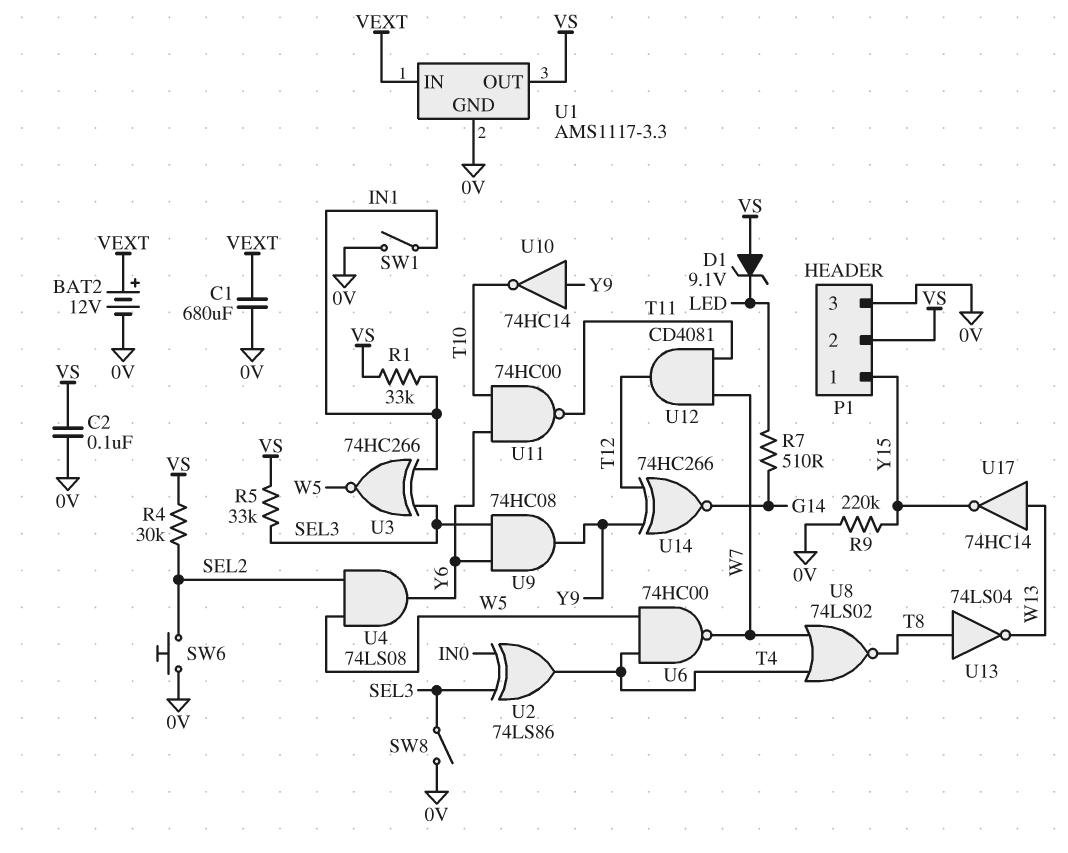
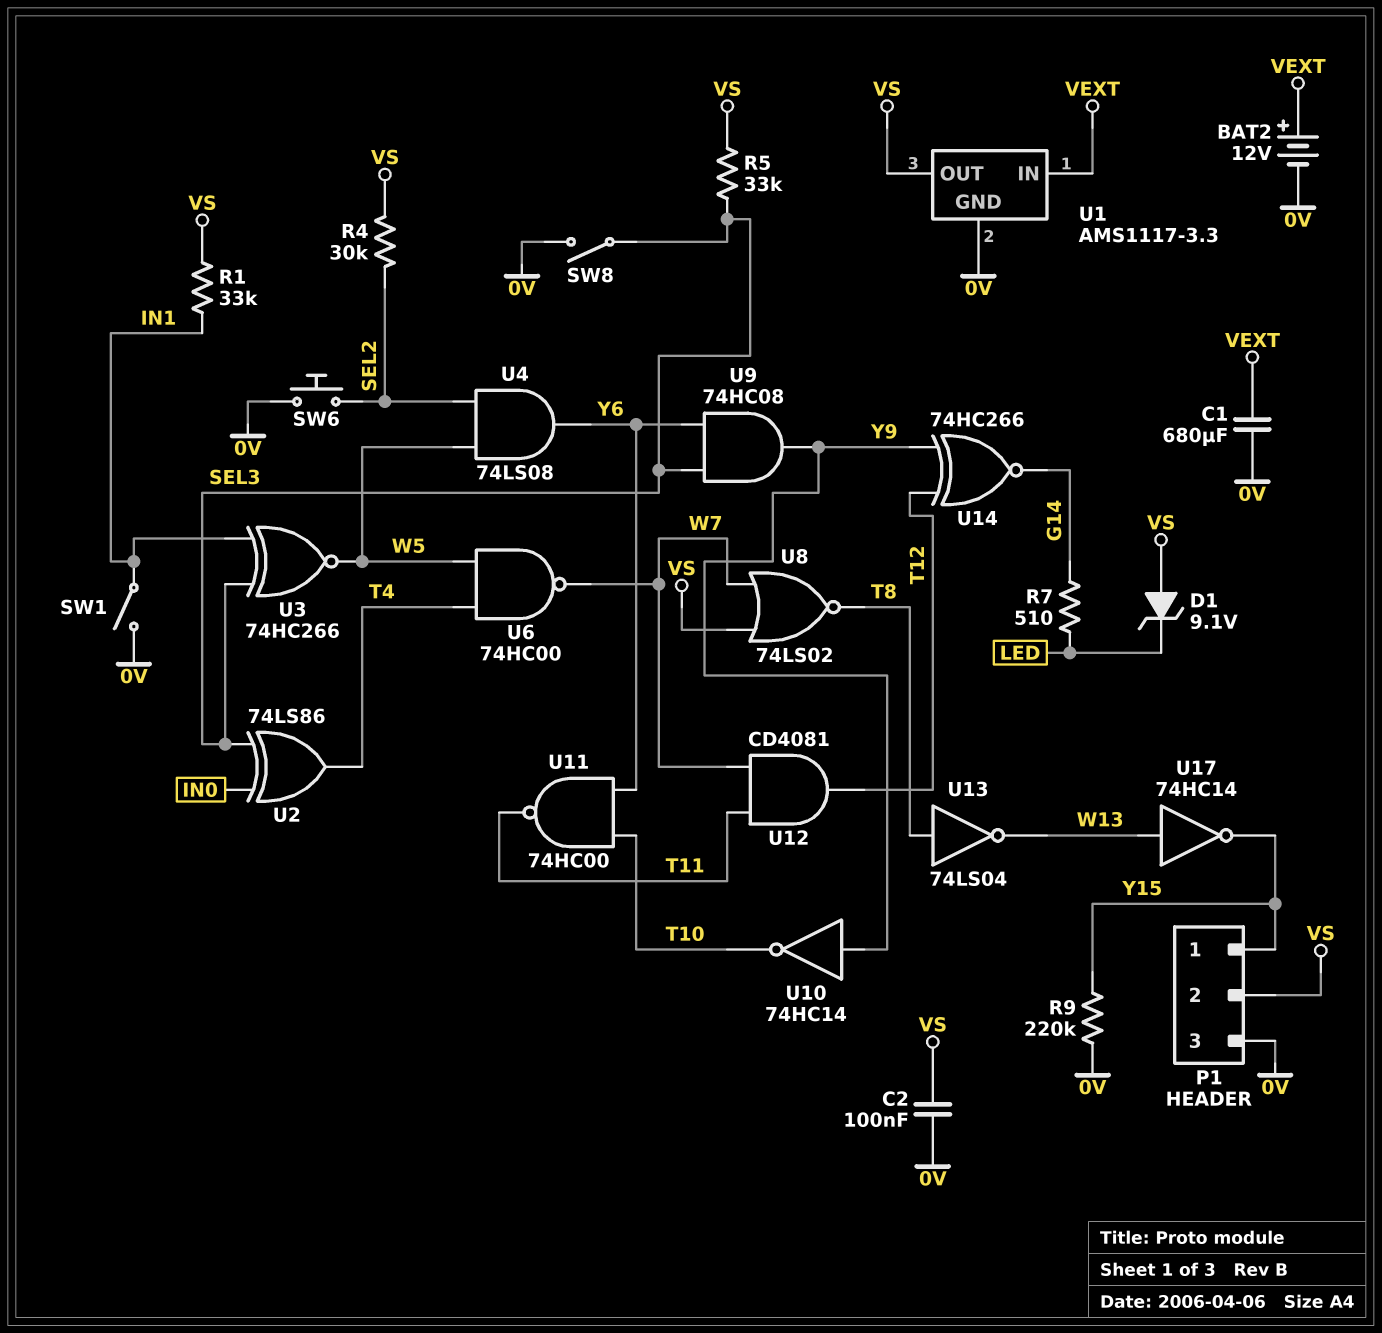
U8: NOR 74LS02 (in T4, in W7, out T8) -> NOR 74LS02 (in VS, in W7, out T8)

